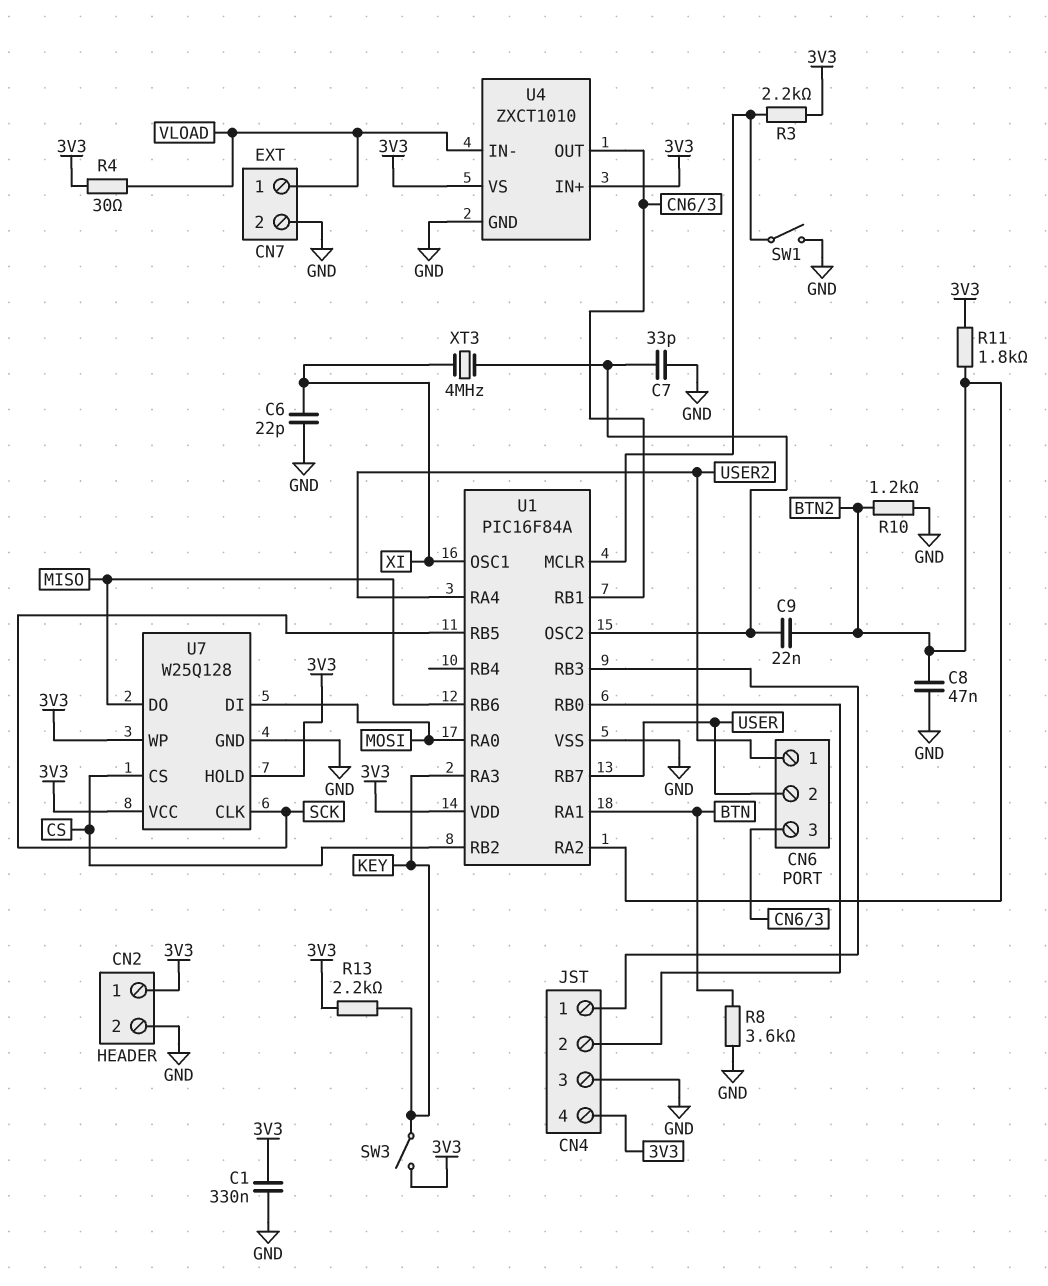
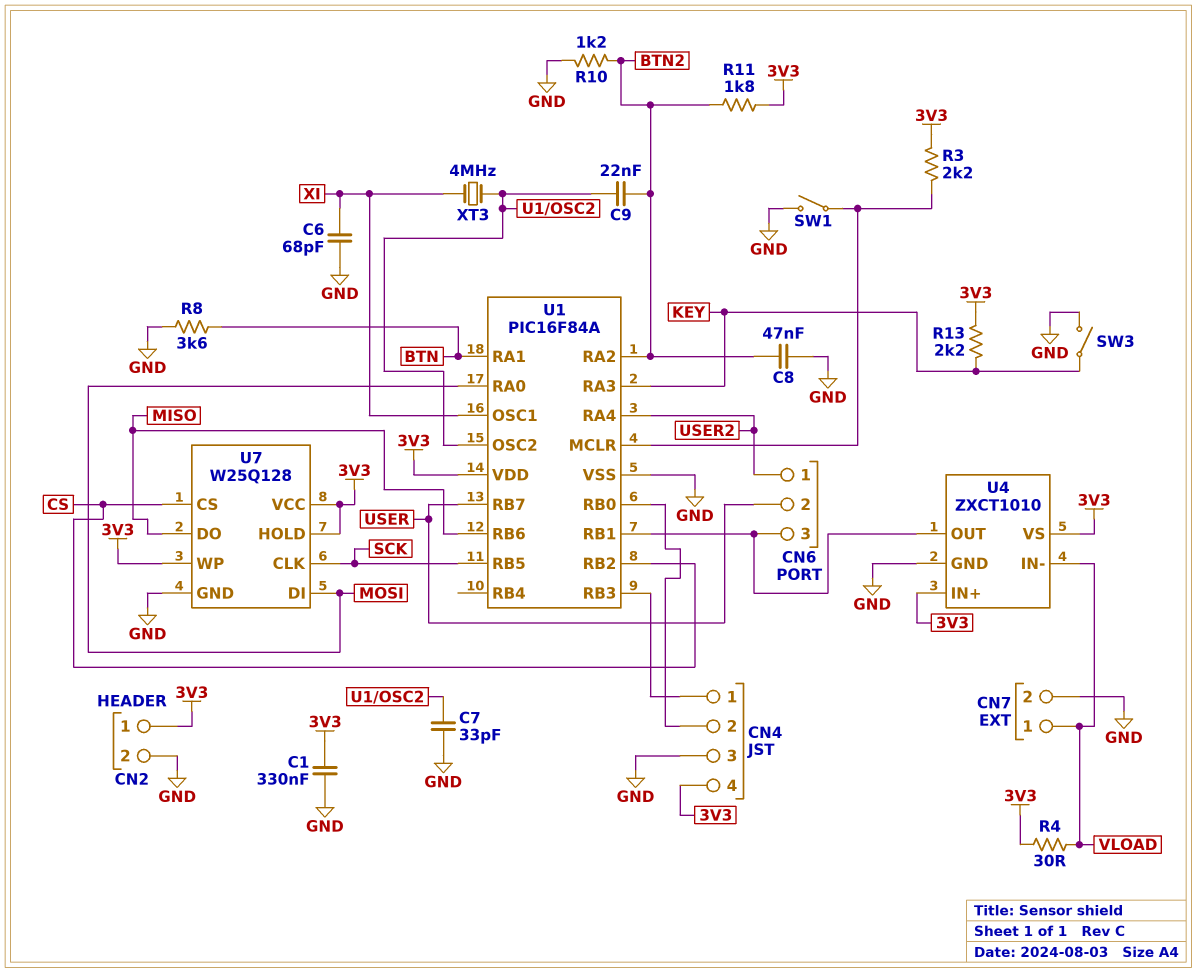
C6: 22pF (GND, XI) -> 68pF (GND, XI)
SW3: switch (3V3, KEY) -> switch (GND, KEY)

